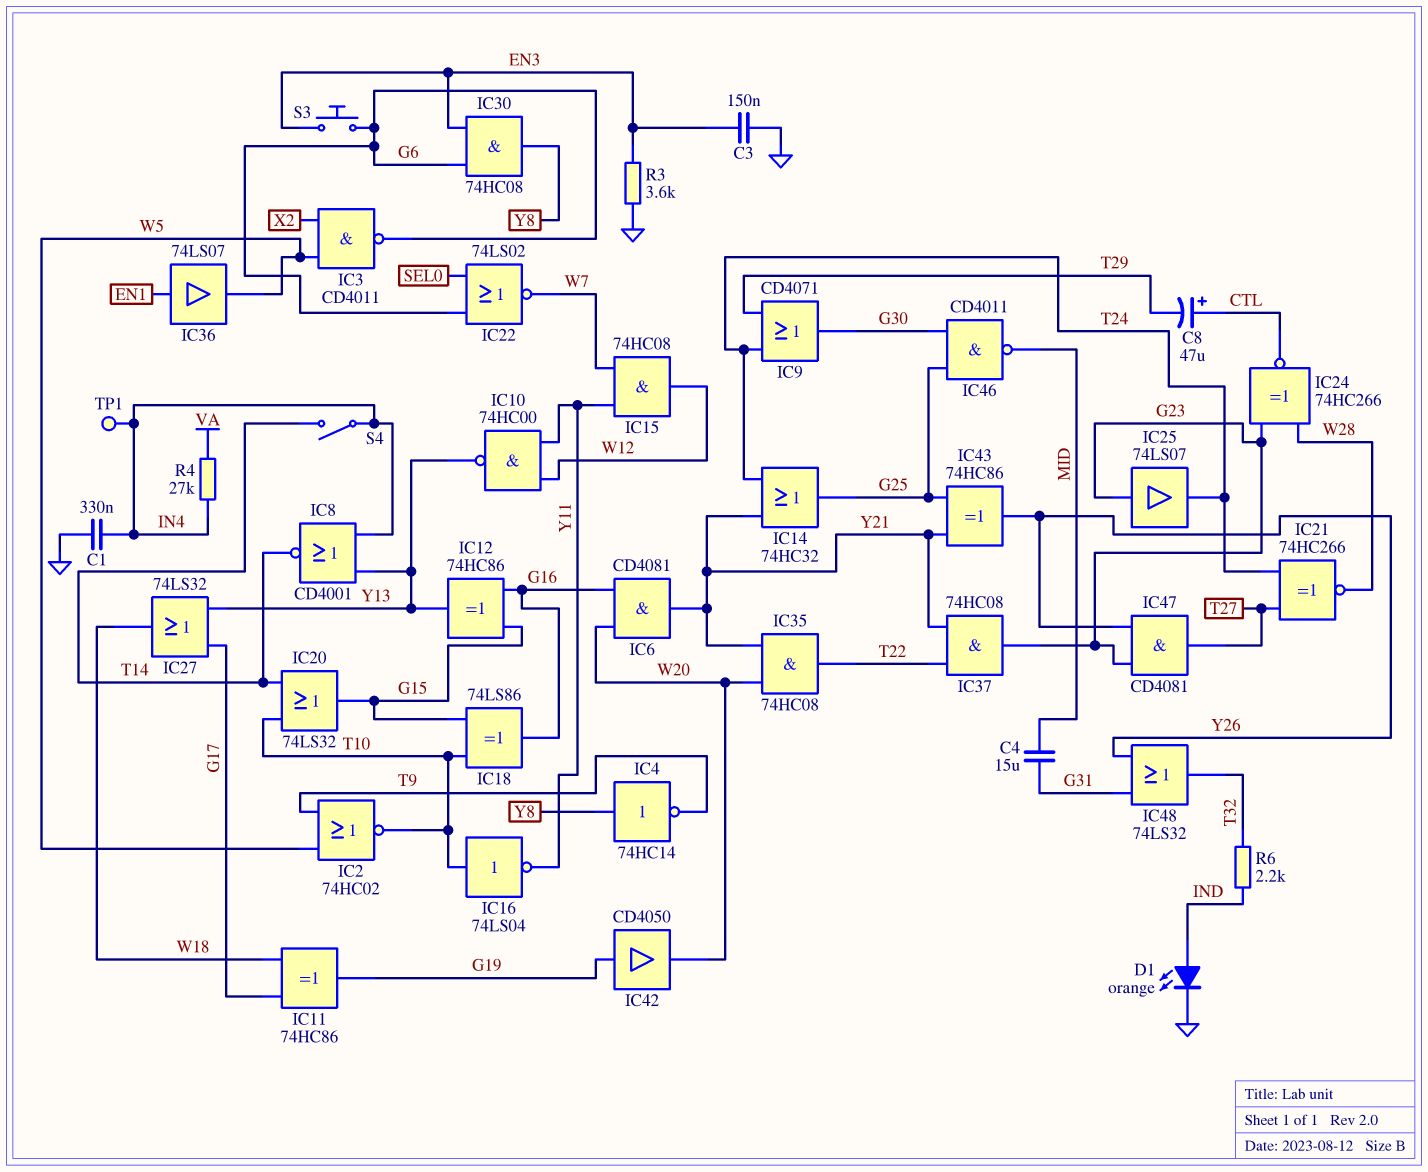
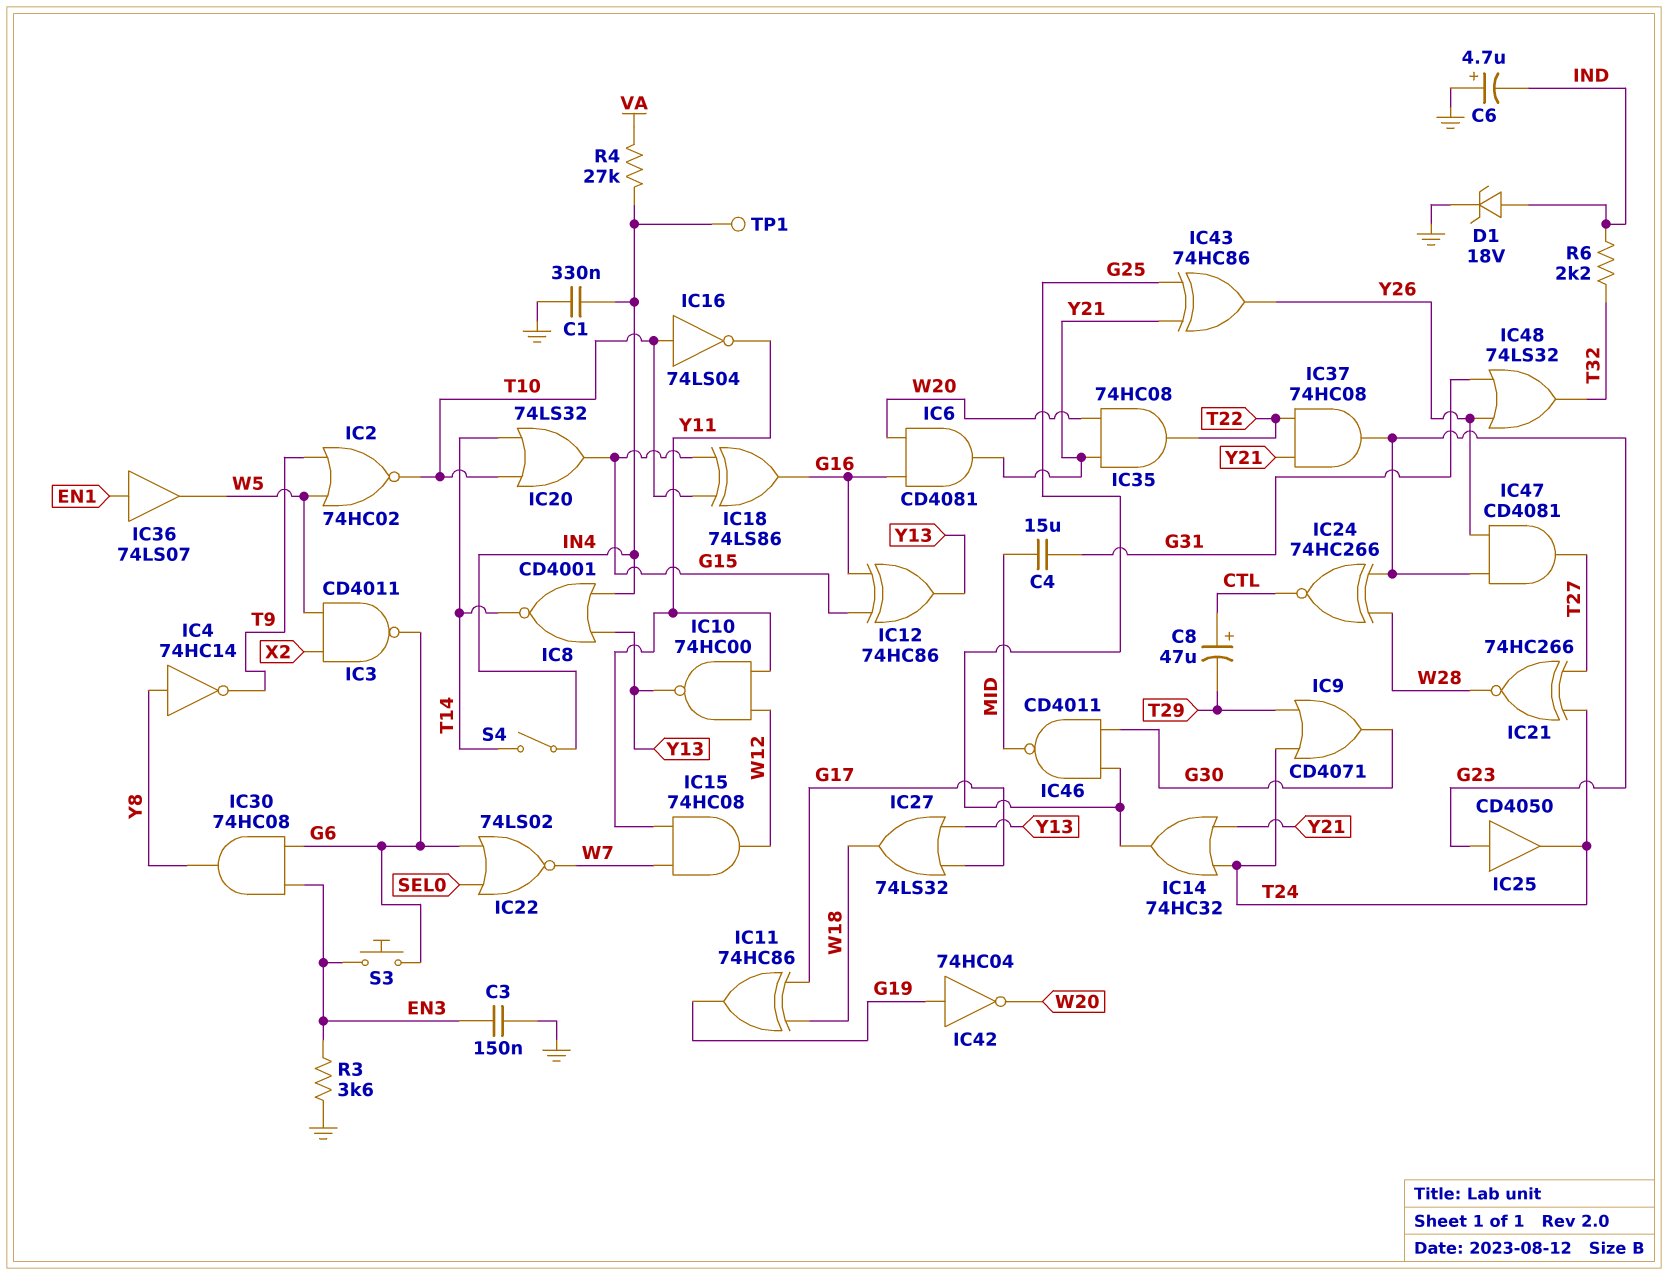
C6: none -> 4.7uF (plus GND, minus IND)
D1: LED orange (A IND, K GND) -> zener 18V (A IND, K GND)
IC25: buffer 74LS07 (in G23, out T24) -> buffer CD4050 (in G23, out T24)
IC42: buffer CD4050 (in G19, out W20) -> NOT 74HC04 (in G19, out W20)

